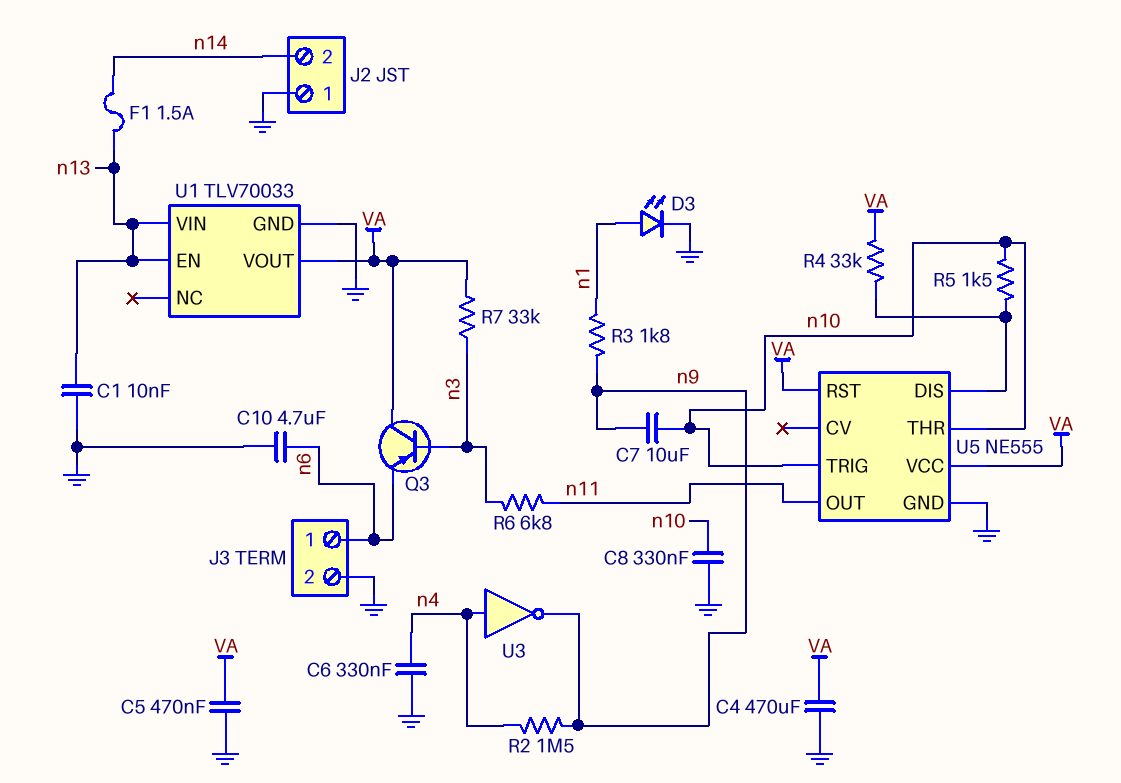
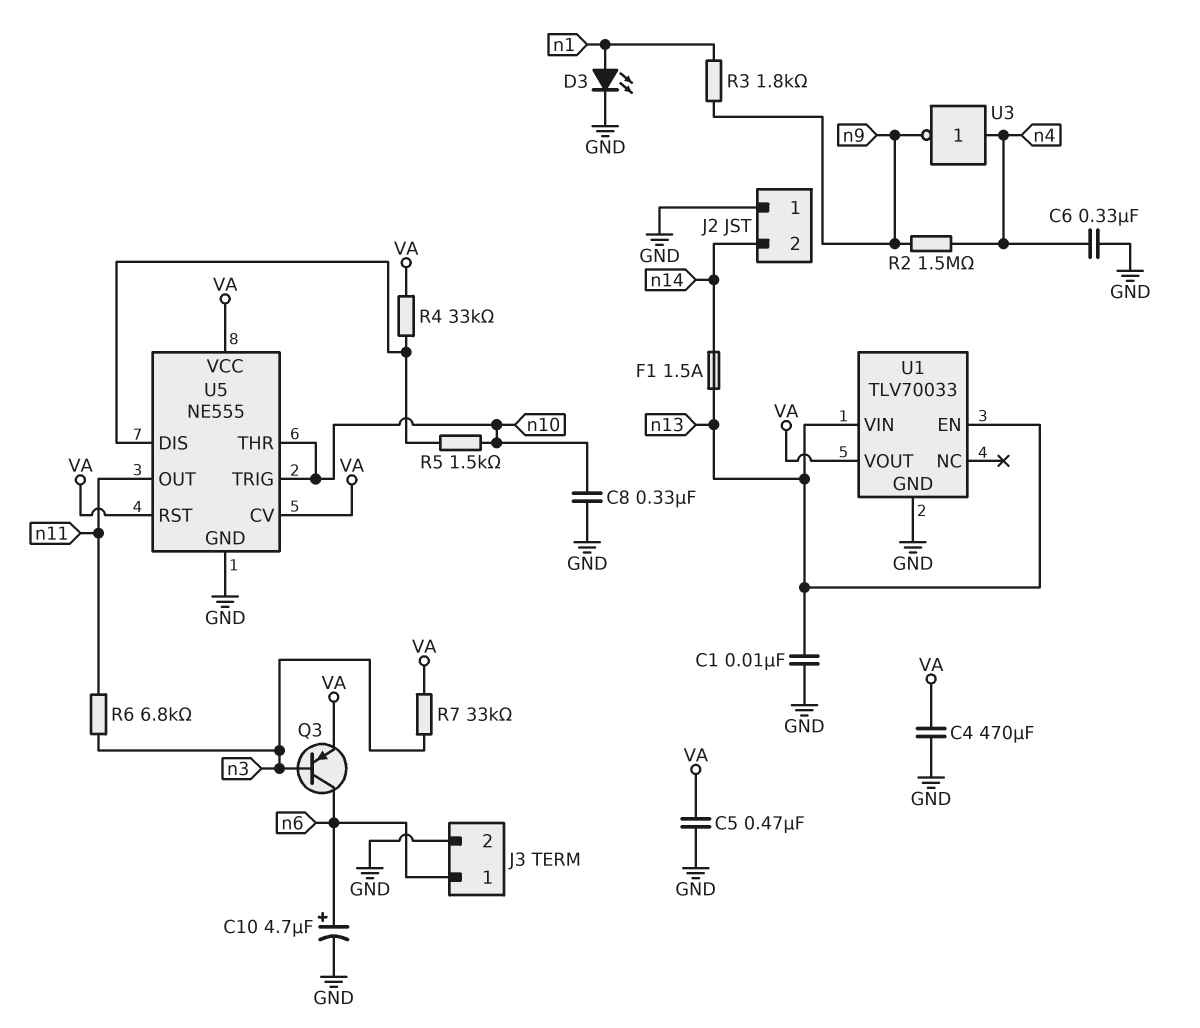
C7: 10uF (n9, n10) -> none
C10: 4.7uF (GND, n6) -> 4.7uF (plus n6, minus GND)
Q3: PNP (B n3, C VA, E n6) -> PNP (B n3, C n6, E VA)
U5 pin CV: none -> VA

